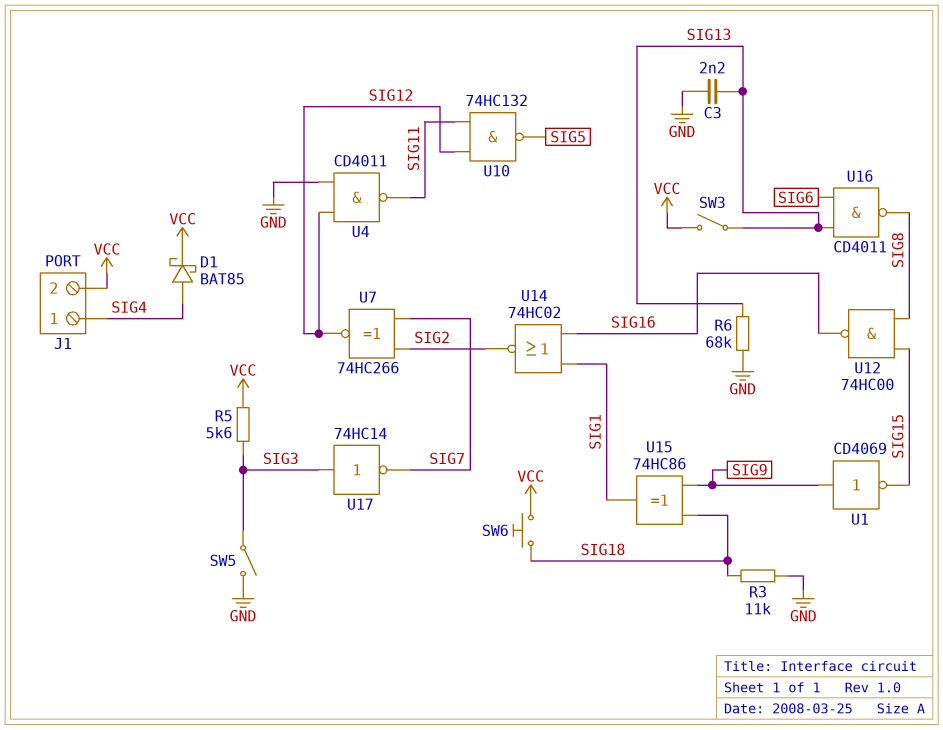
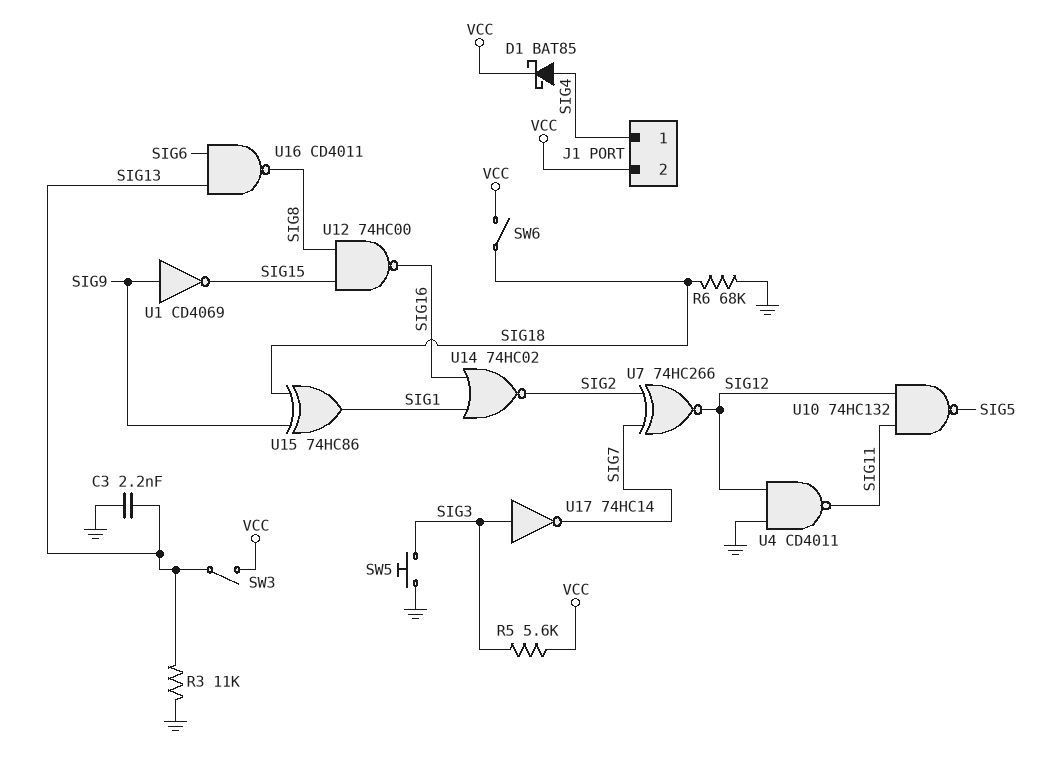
R3: 11k (GND, SIG18) -> 11k (GND, SIG13)
R6: 68k (GND, SIG13) -> 68k (GND, SIG18)
SW5: switch (GND, SIG3) -> button (GND, SIG3)
SW6: button (SIG18, VCC) -> switch (SIG18, VCC)

